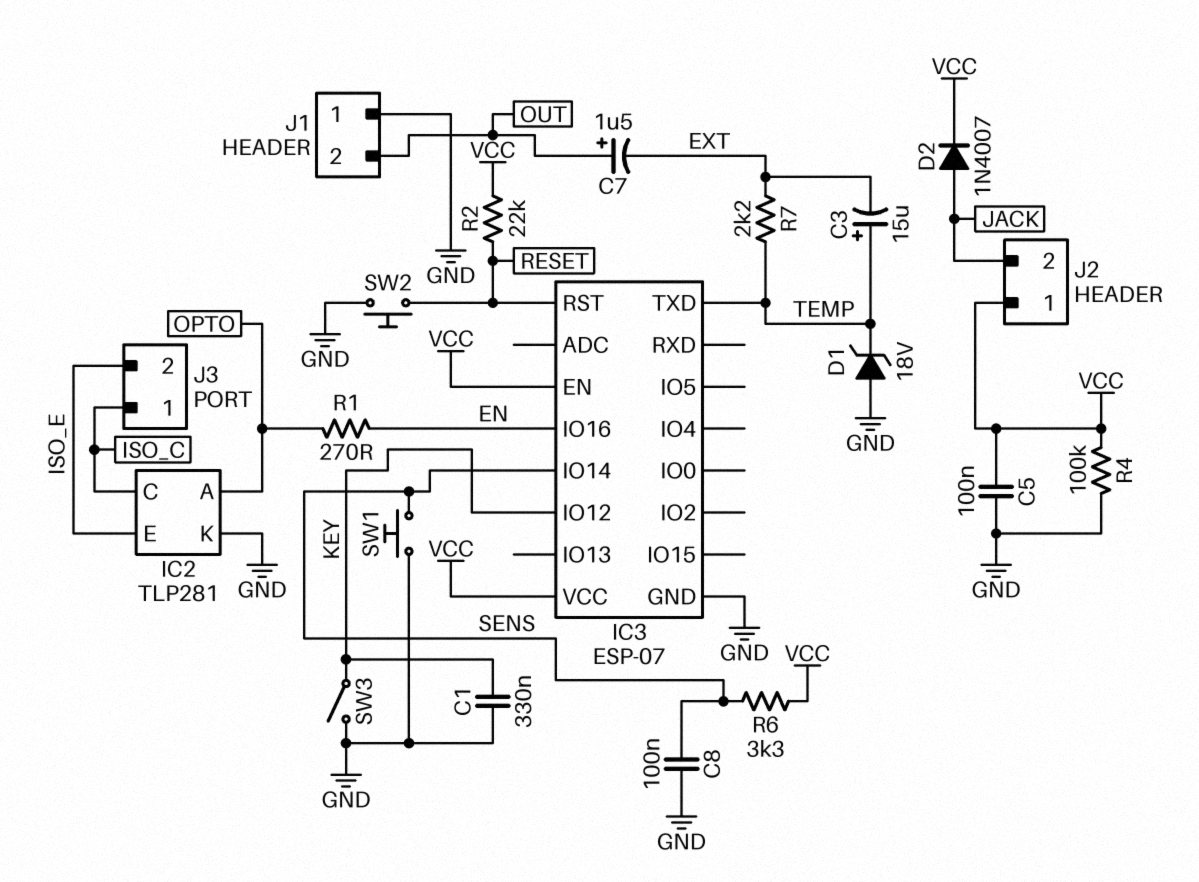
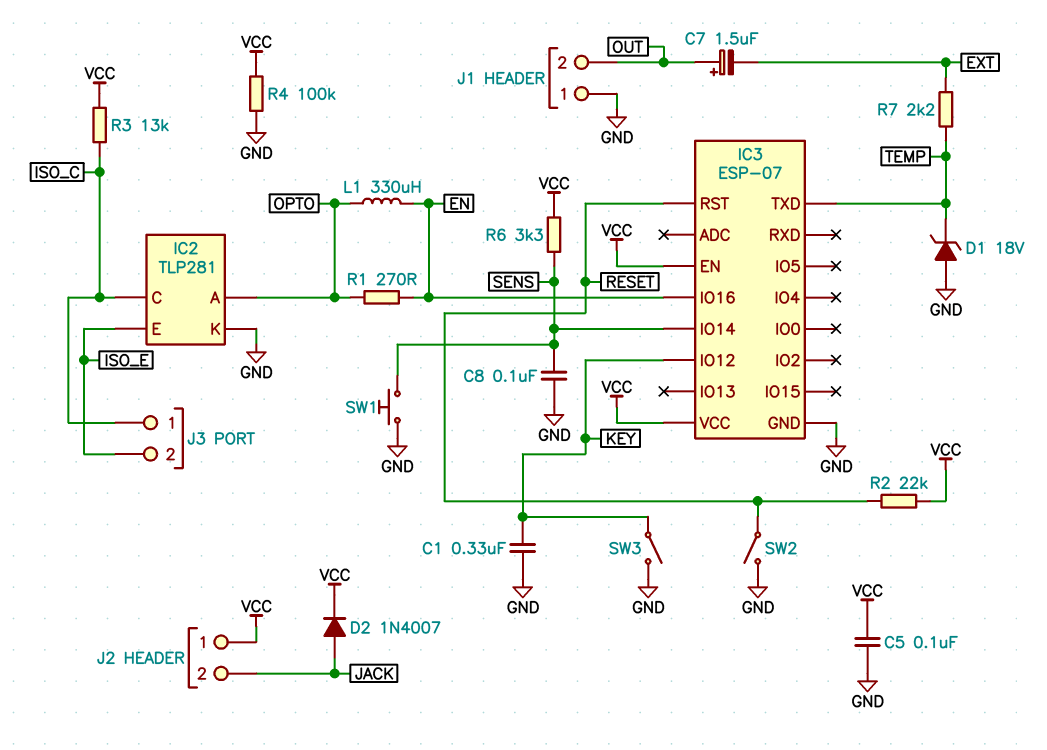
C3: 15uF (plus TEMP, minus EXT) -> none
L1: none -> 330uH (EN, OPTO)
R3: none -> 13k (ISO_C, VCC)
SW2: button (GND, RESET) -> switch (GND, RESET)

